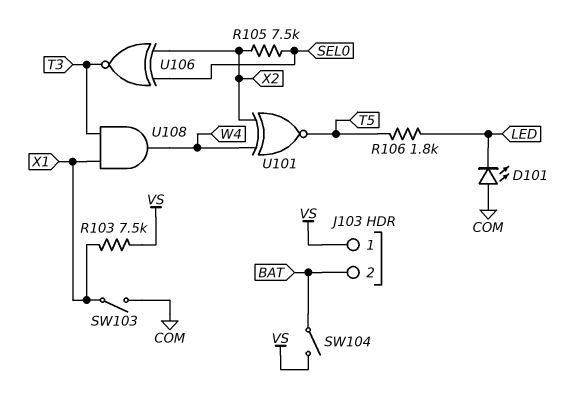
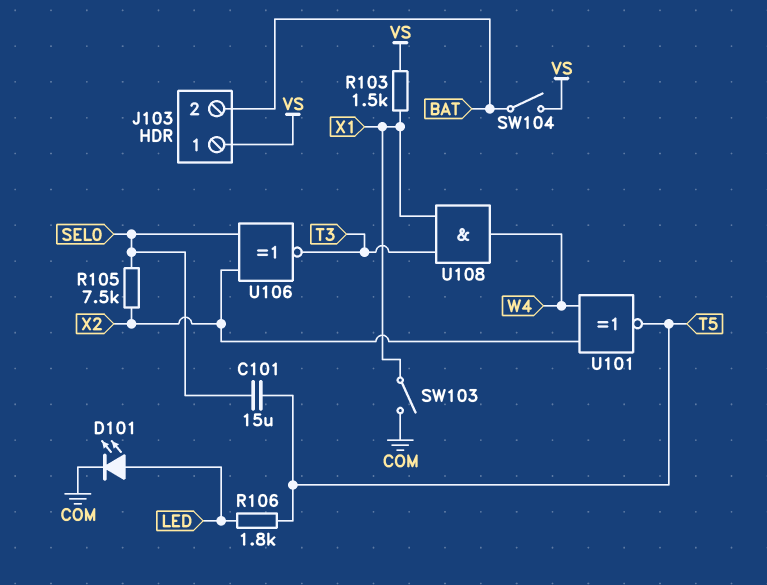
C101: none -> 15uF (SEL0, T5)
D101: LED (A COM, K LED) -> LED (A LED, K COM)
R103: 7.5k (VS, X1) -> 1.5k (VS, X1)

